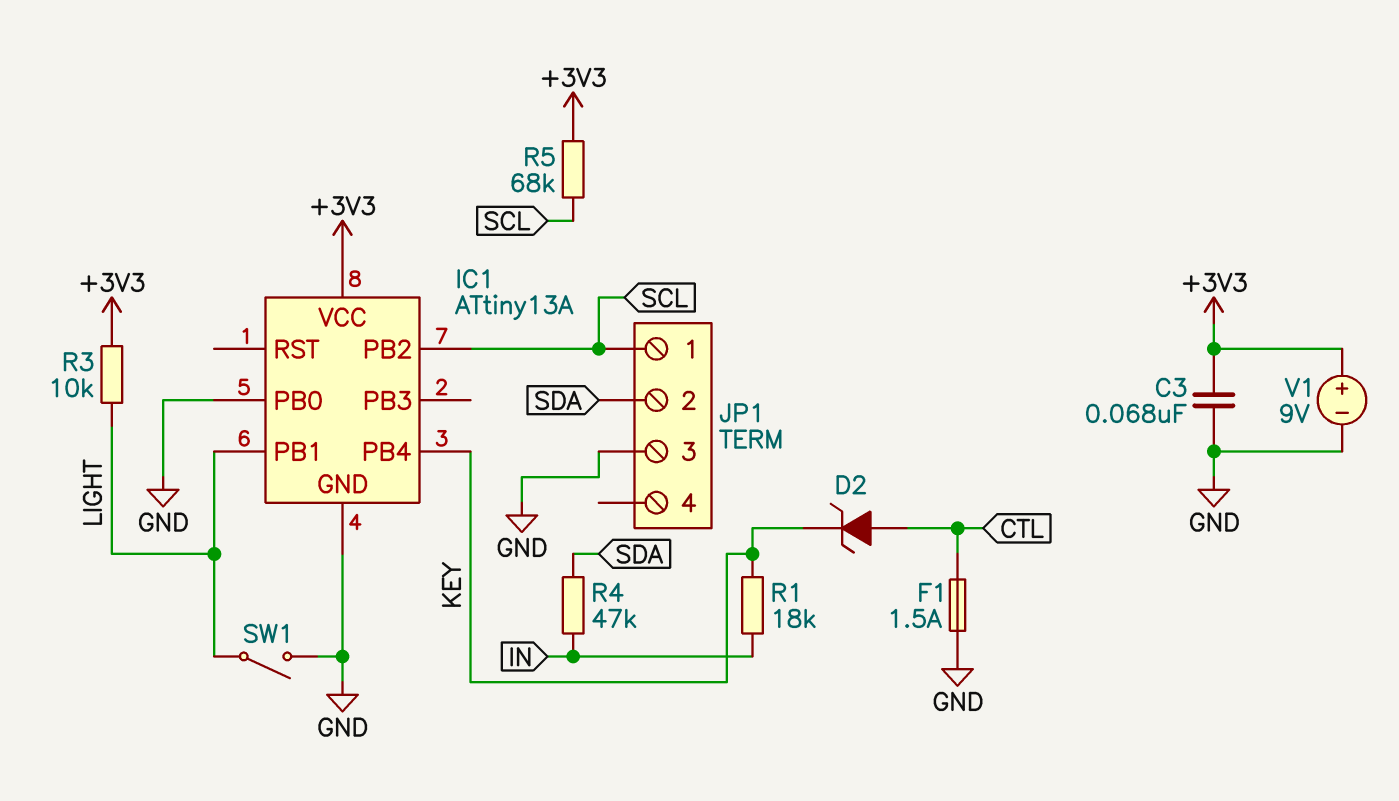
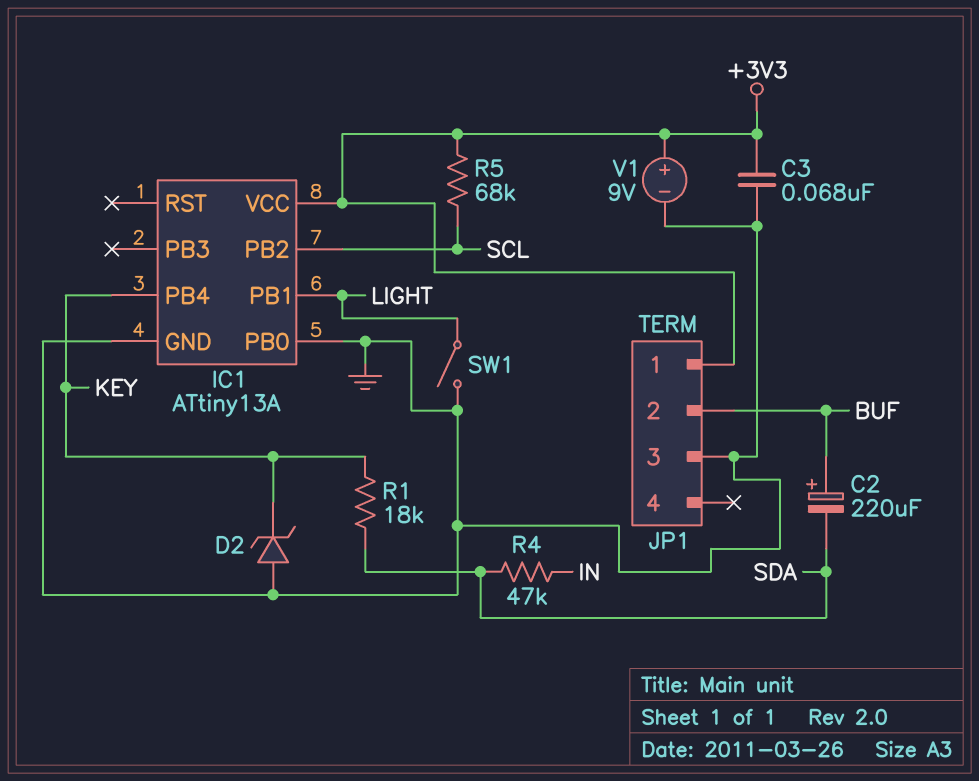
C2: none -> 220uF (plus BUF, minus SDA)
D2: zener (A CTL, K KEY) -> zener (A GND, K KEY)
F1: 1.5A (CTL, GND) -> none
JP1 pin 1: SCL -> +3V3
JP1 pin 2: SDA -> BUF
R1: 18k (IN, KEY) -> 18k (KEY, SDA)
R3: 10k (+3V3, LIGHT) -> none

